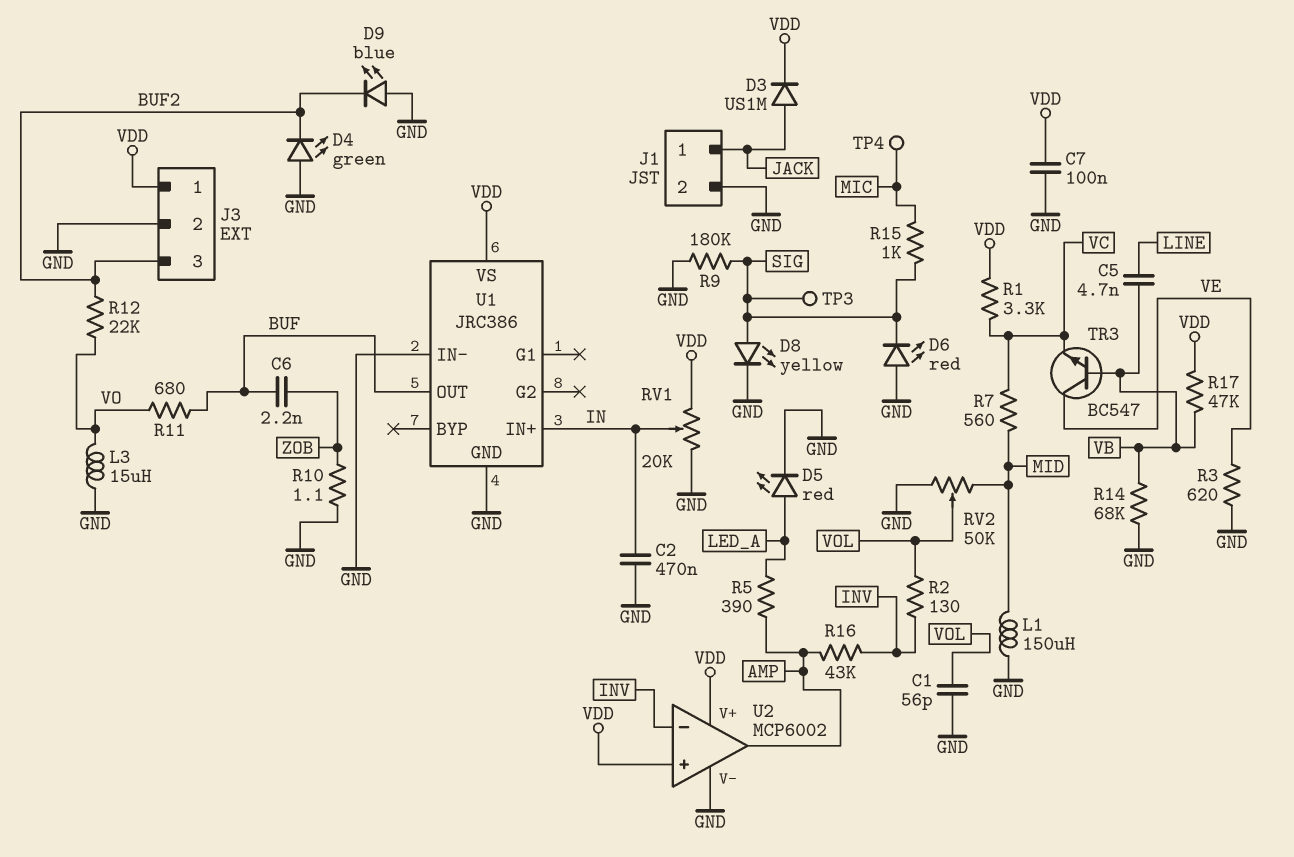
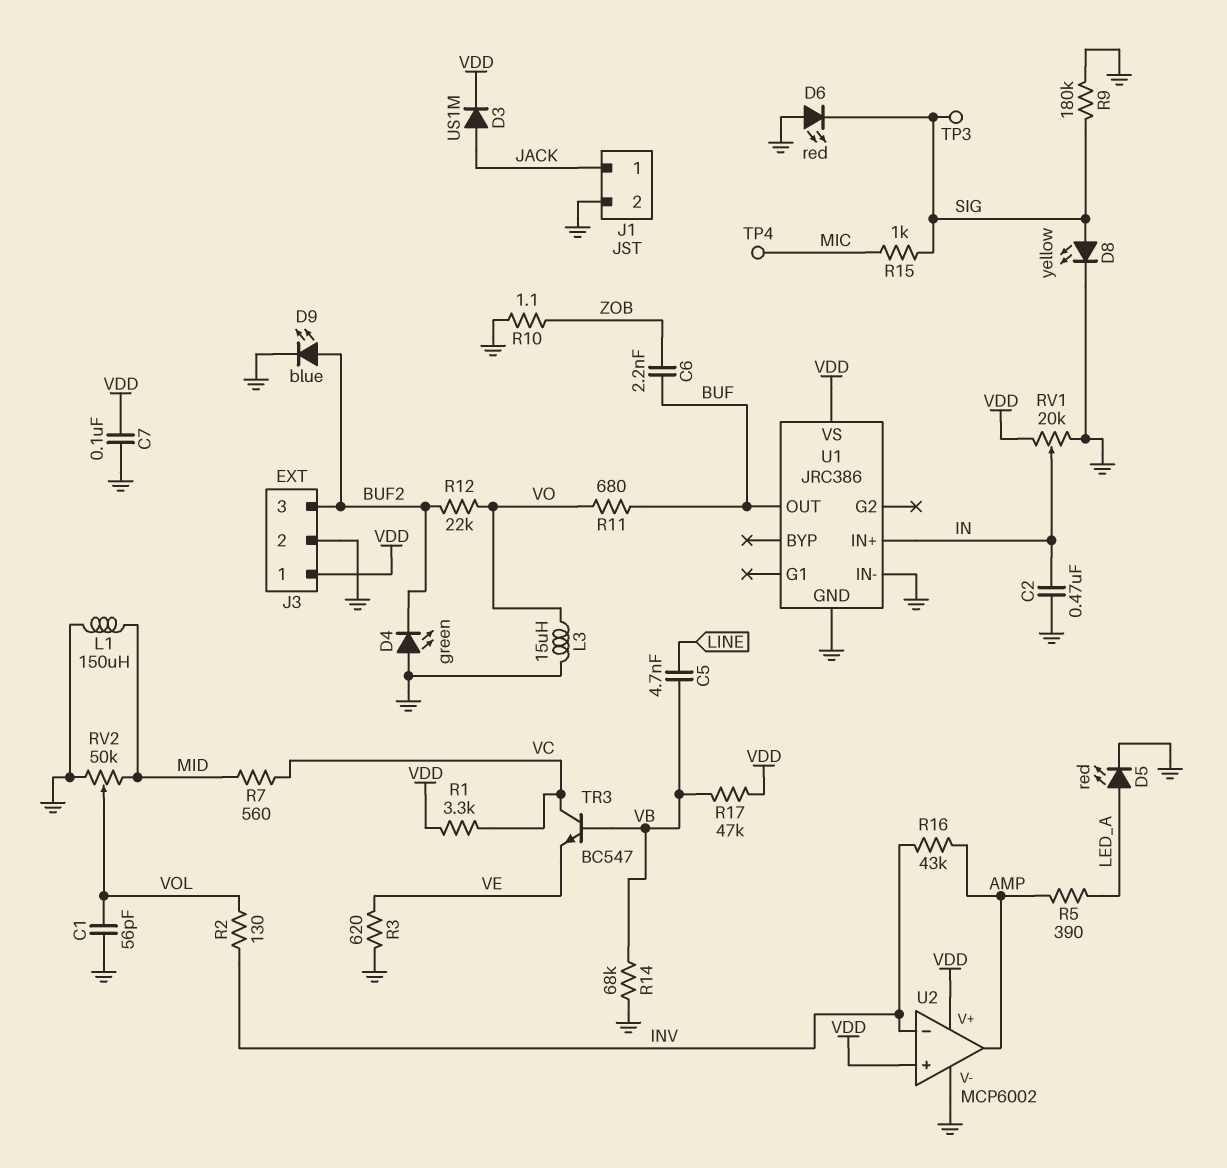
D9: LED blue (A GND, K BUF2) -> LED blue (A BUF2, K GND)
TR3: NPN BC547 (B VB, C VE, E VC) -> NPN BC547 (B VB, C VC, E VE)

